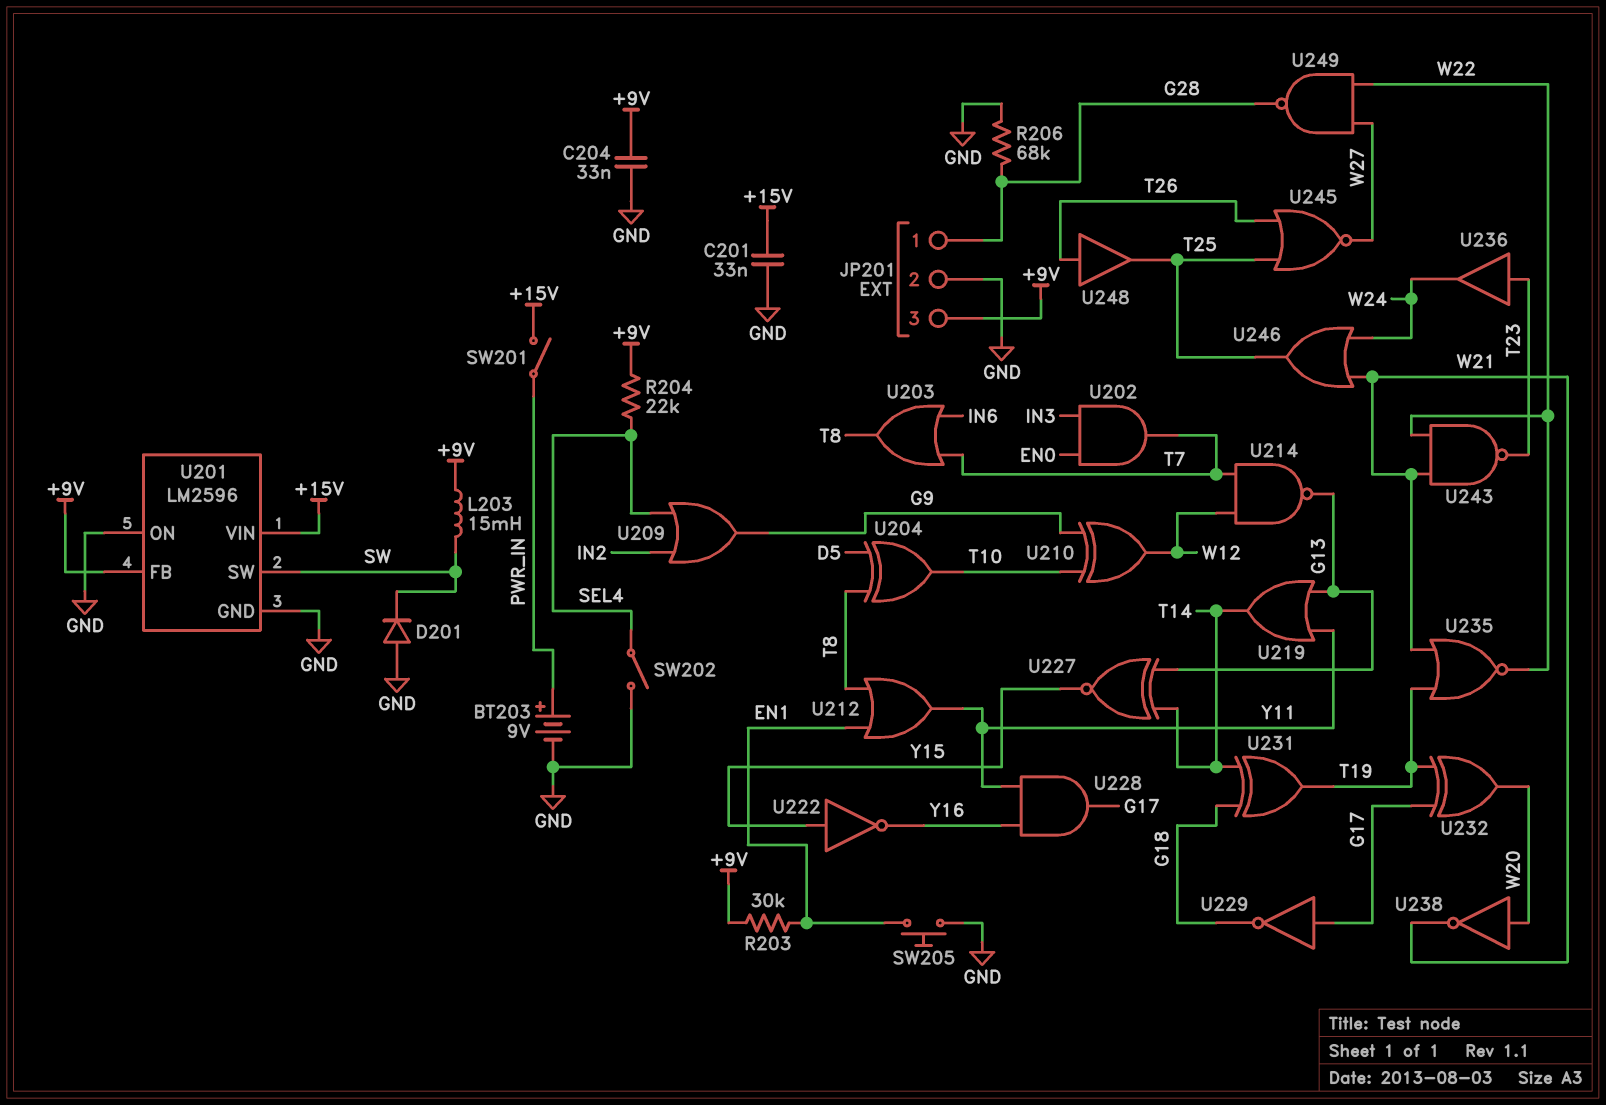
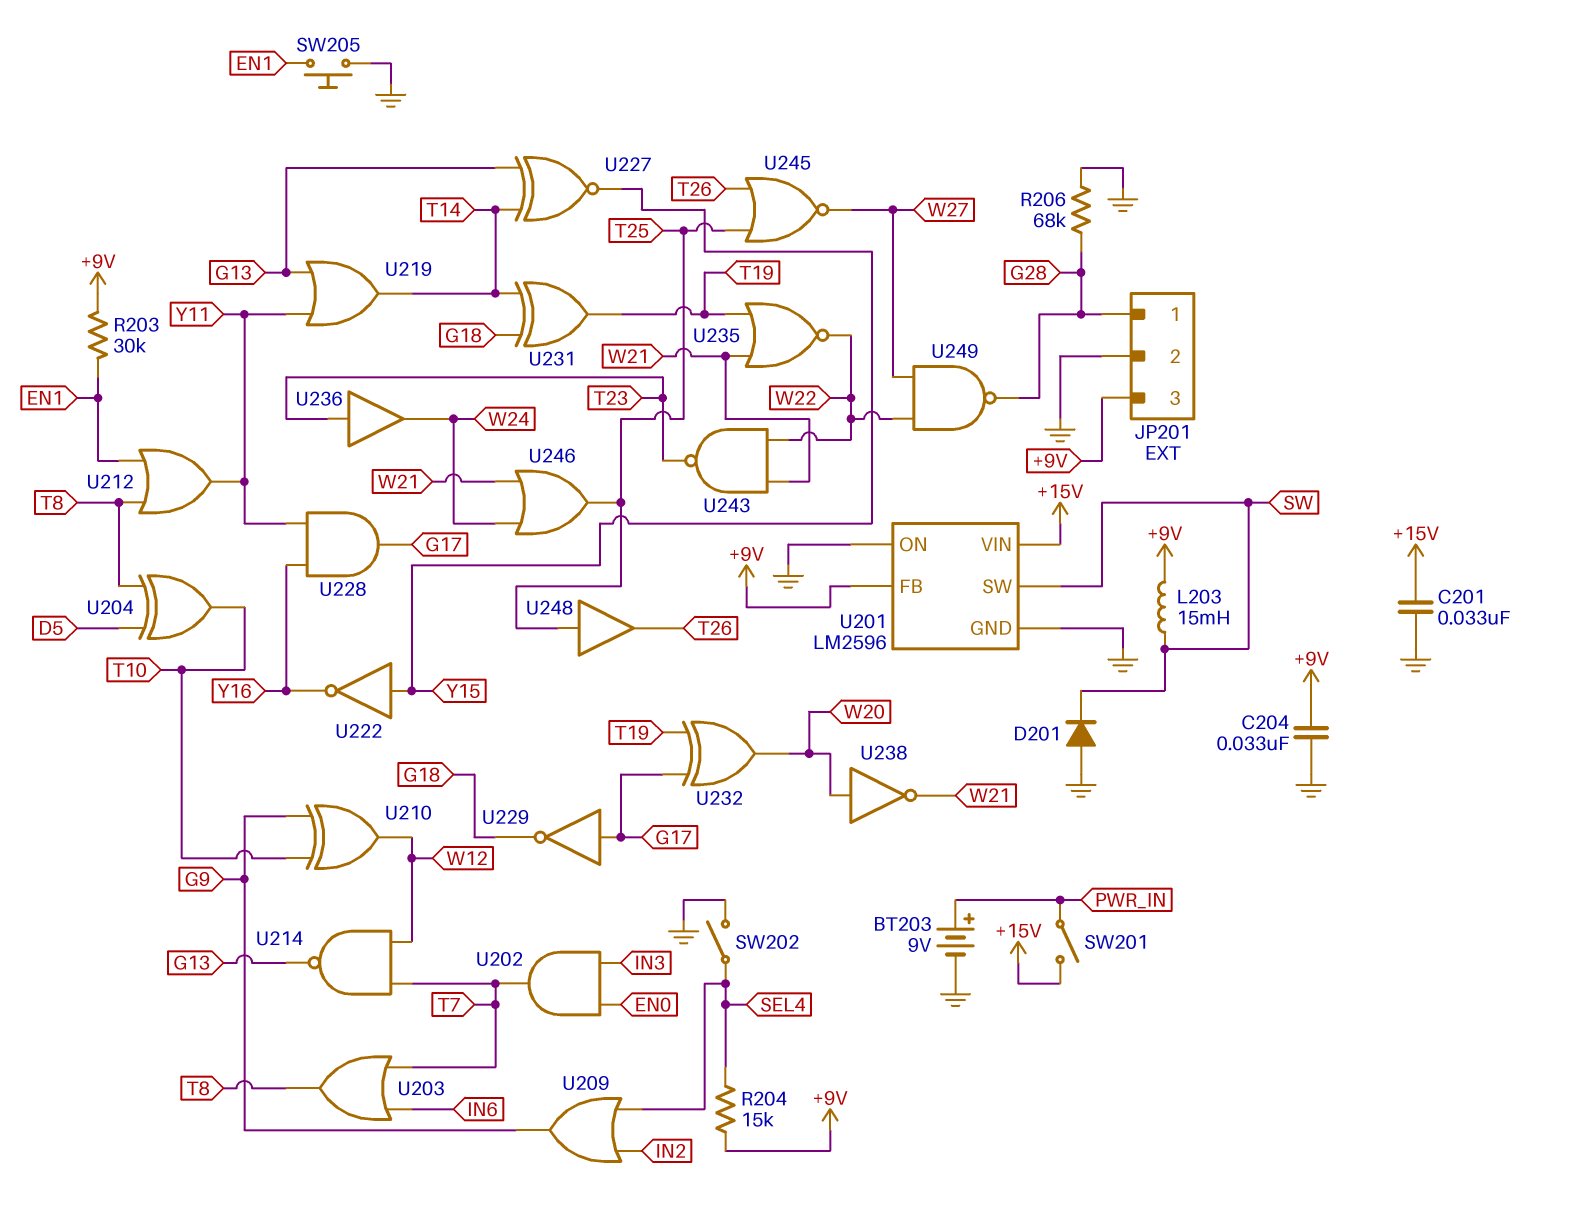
R204: 22k (+9V, SEL4) -> 15k (+9V, SEL4)
U248: buffer (in T26, out T25) -> buffer (in T25, out T26)

